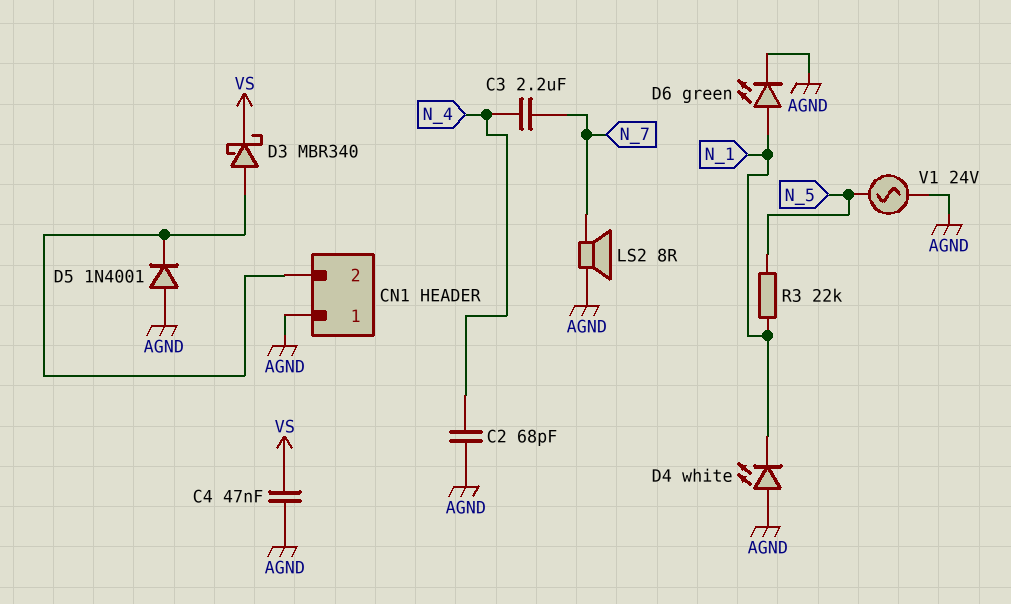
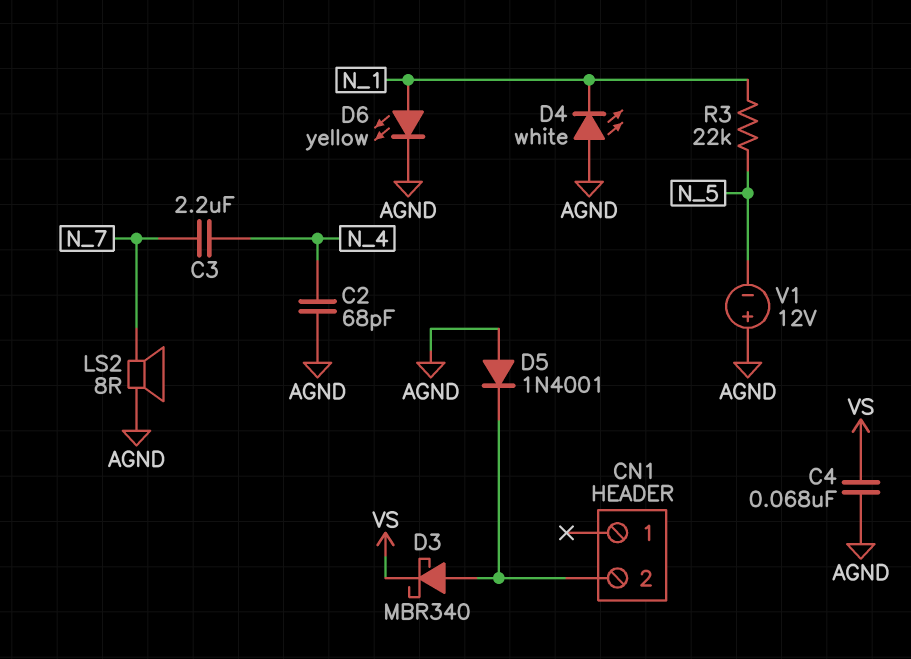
C4: 47nF (AGND, VS) -> 68nF (AGND, VS)
CN1 pin 1: AGND -> none
D6: LED green (A N_1, K AGND) -> LED yellow (A N_1, K AGND)
V1: AC 24V (AGND, N_5) -> 12V (plus AGND, minus N_5)

